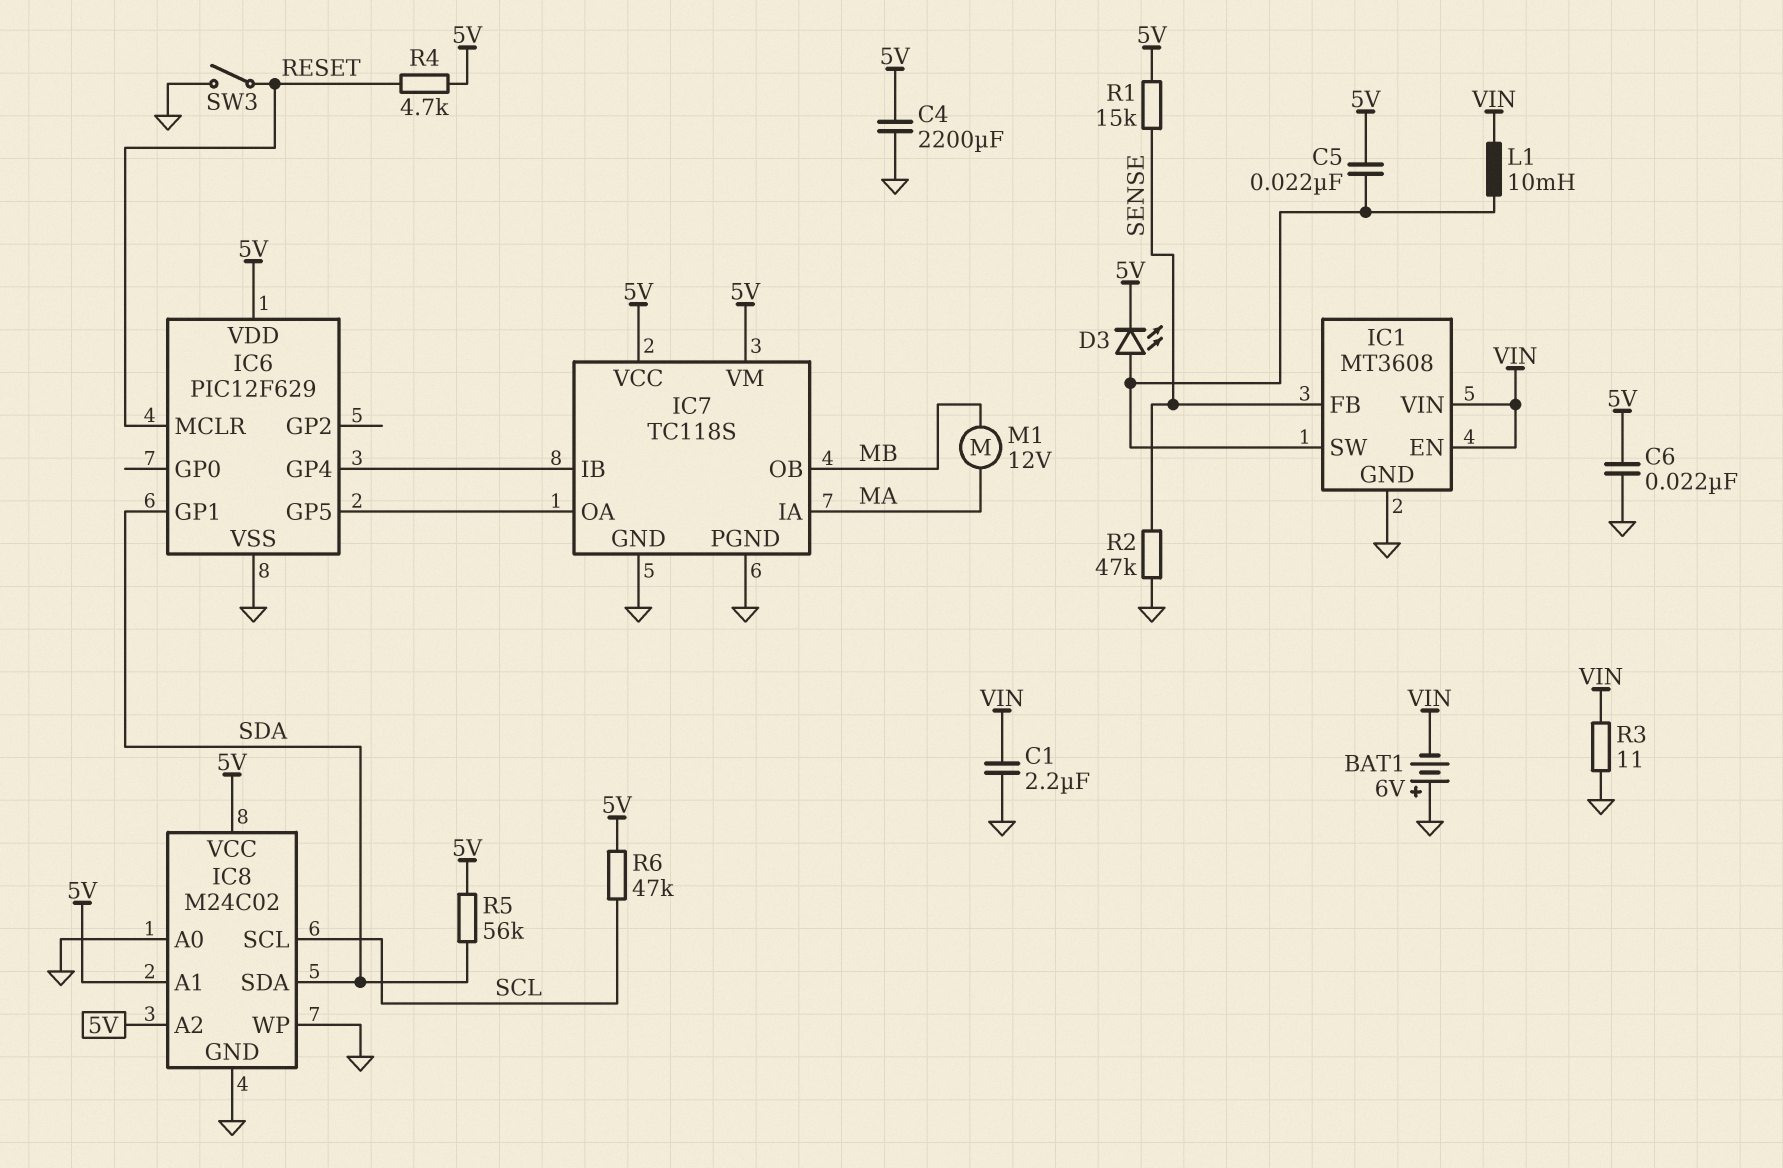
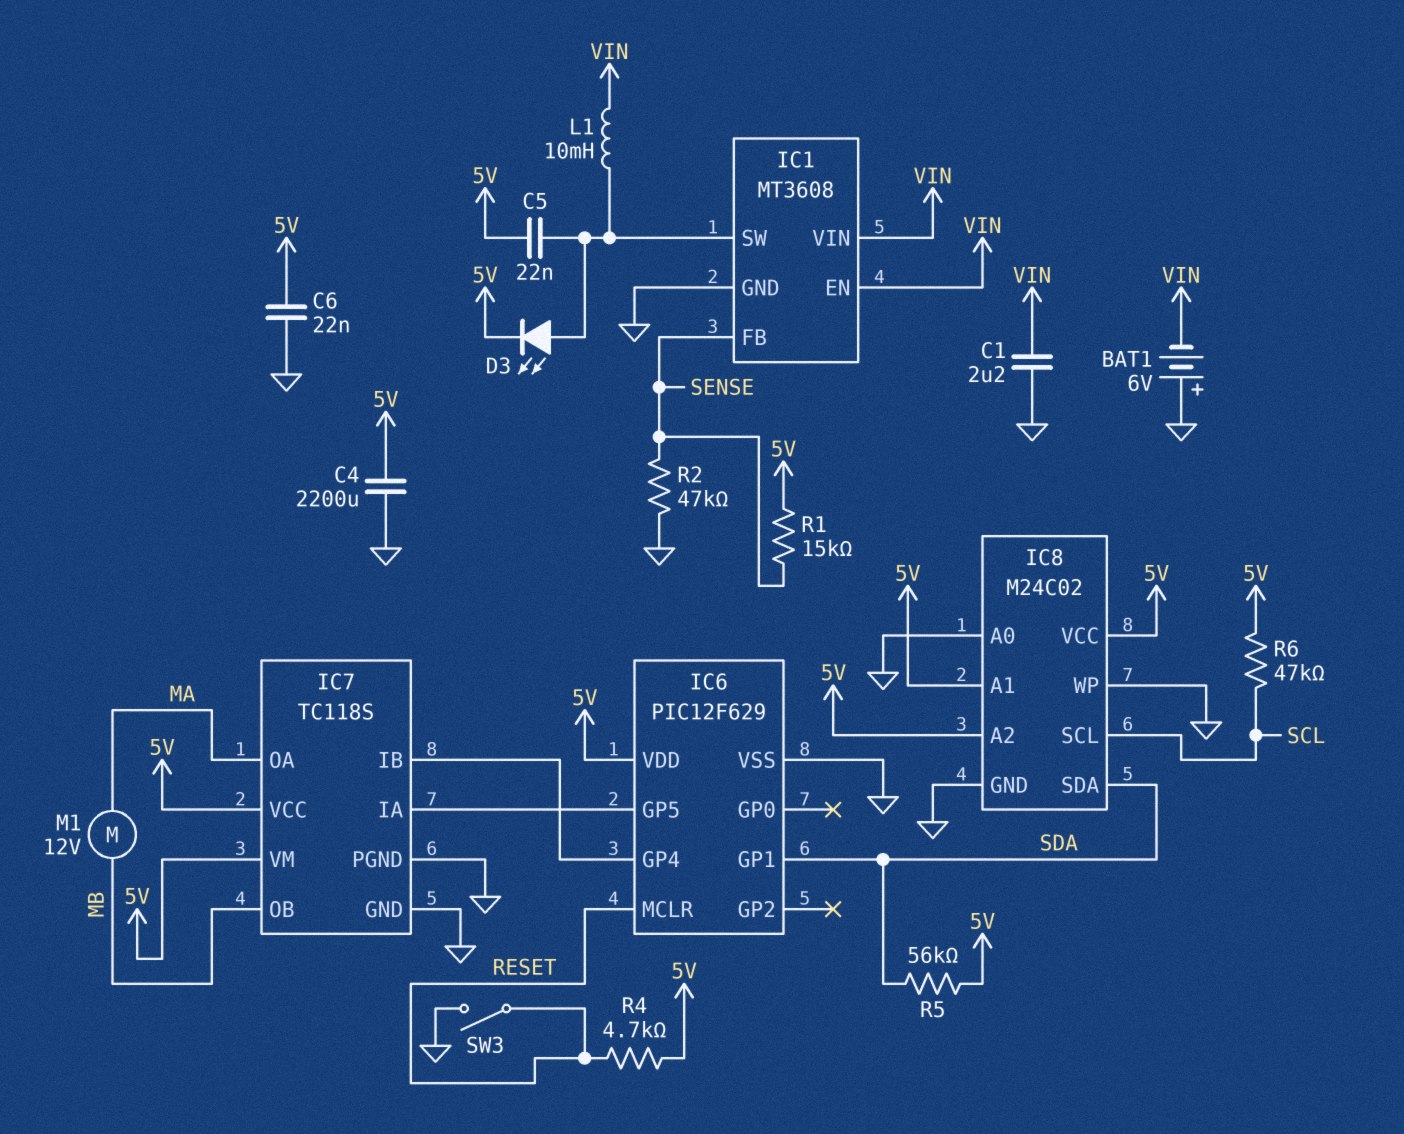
IC7 pin IA: MA -> IC6/GP5
IC7 pin OA: IC6/GP5 -> MA
R3: 11 (GND, VIN) -> none

